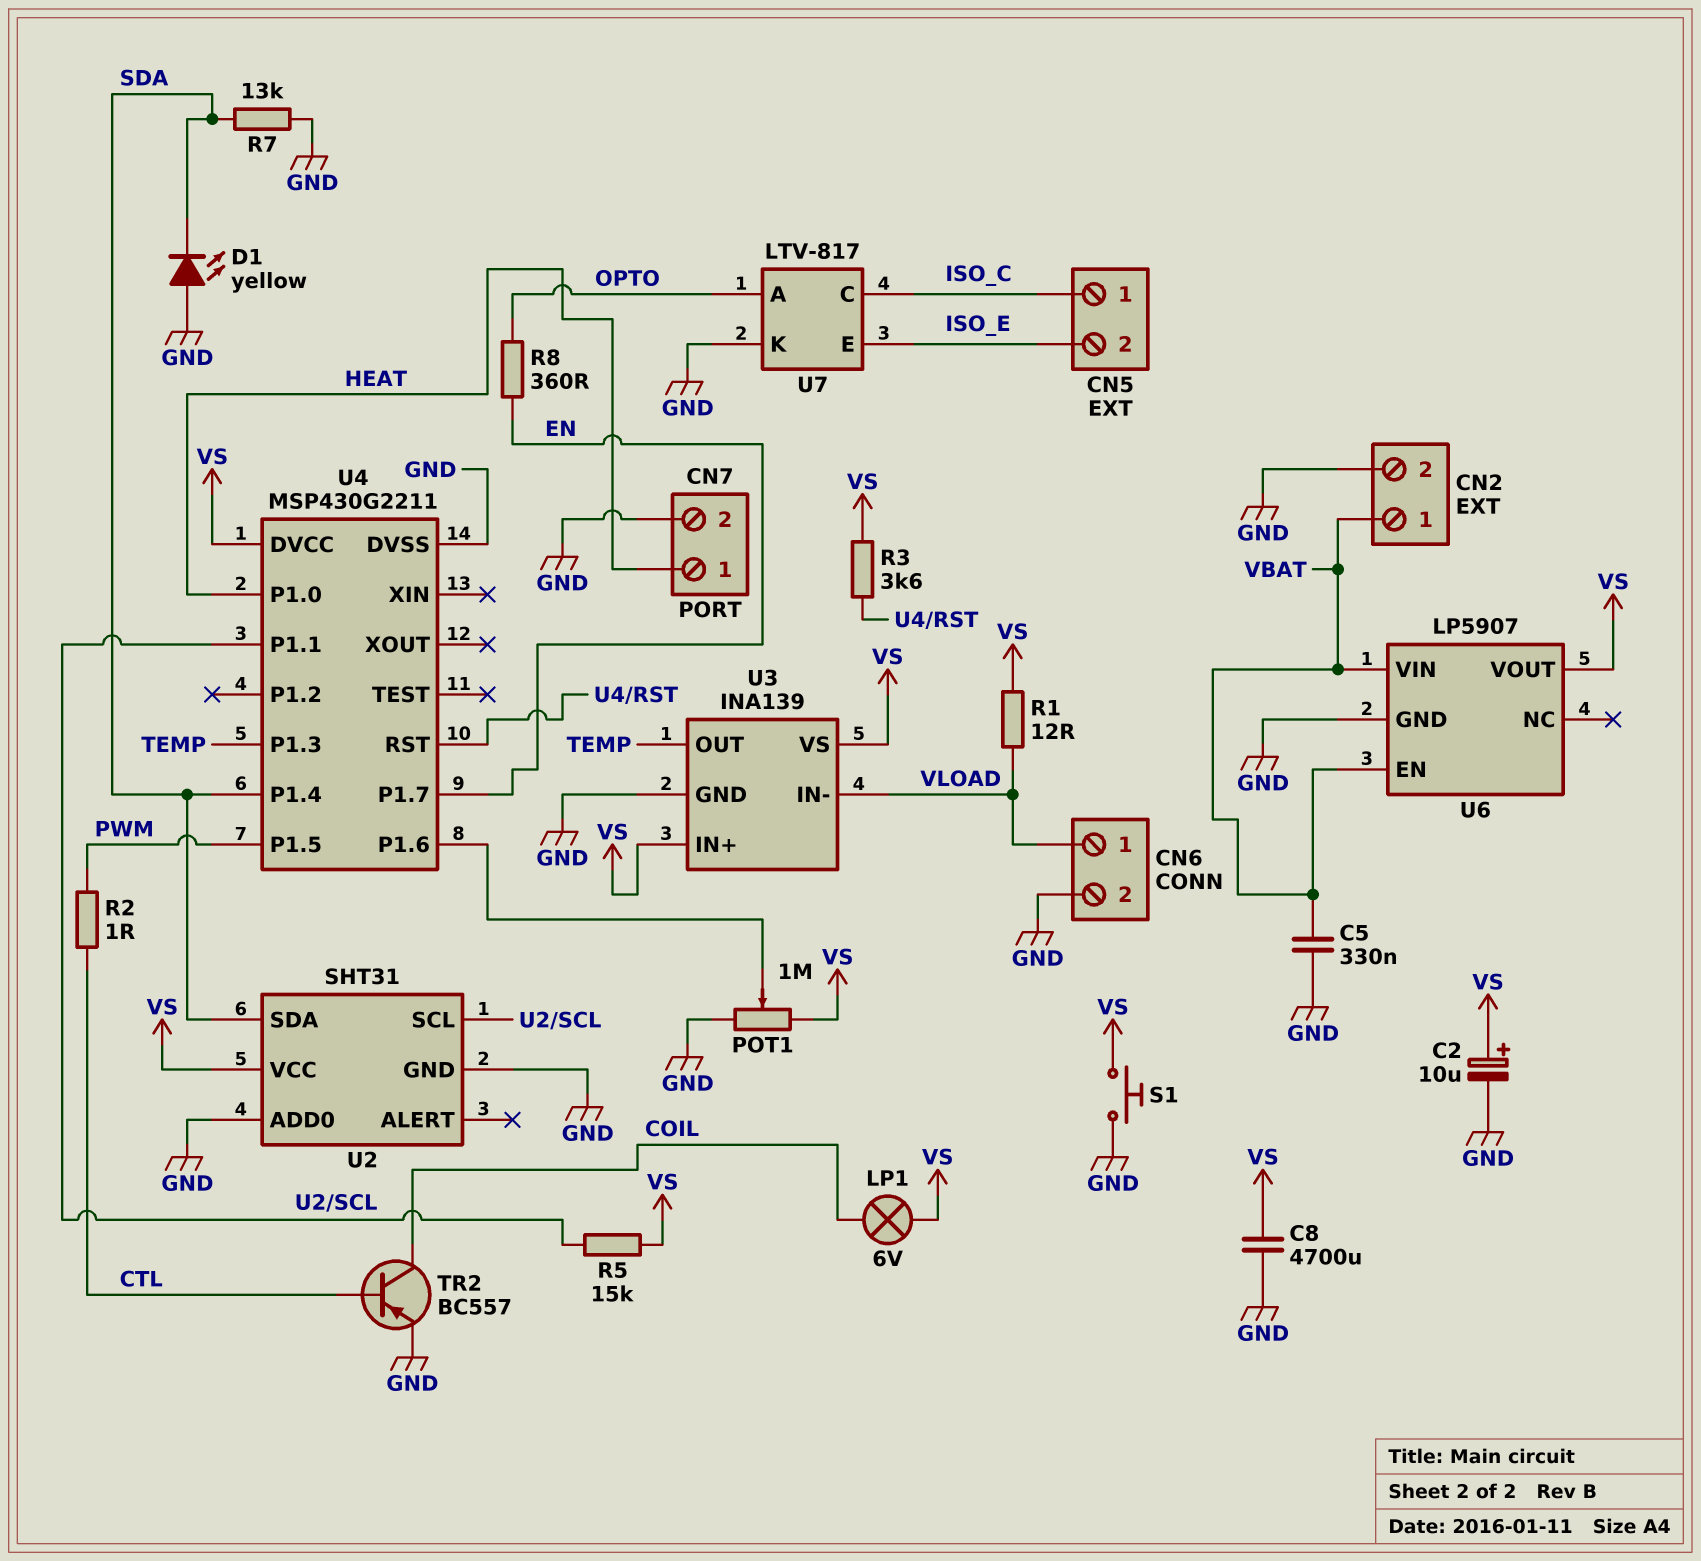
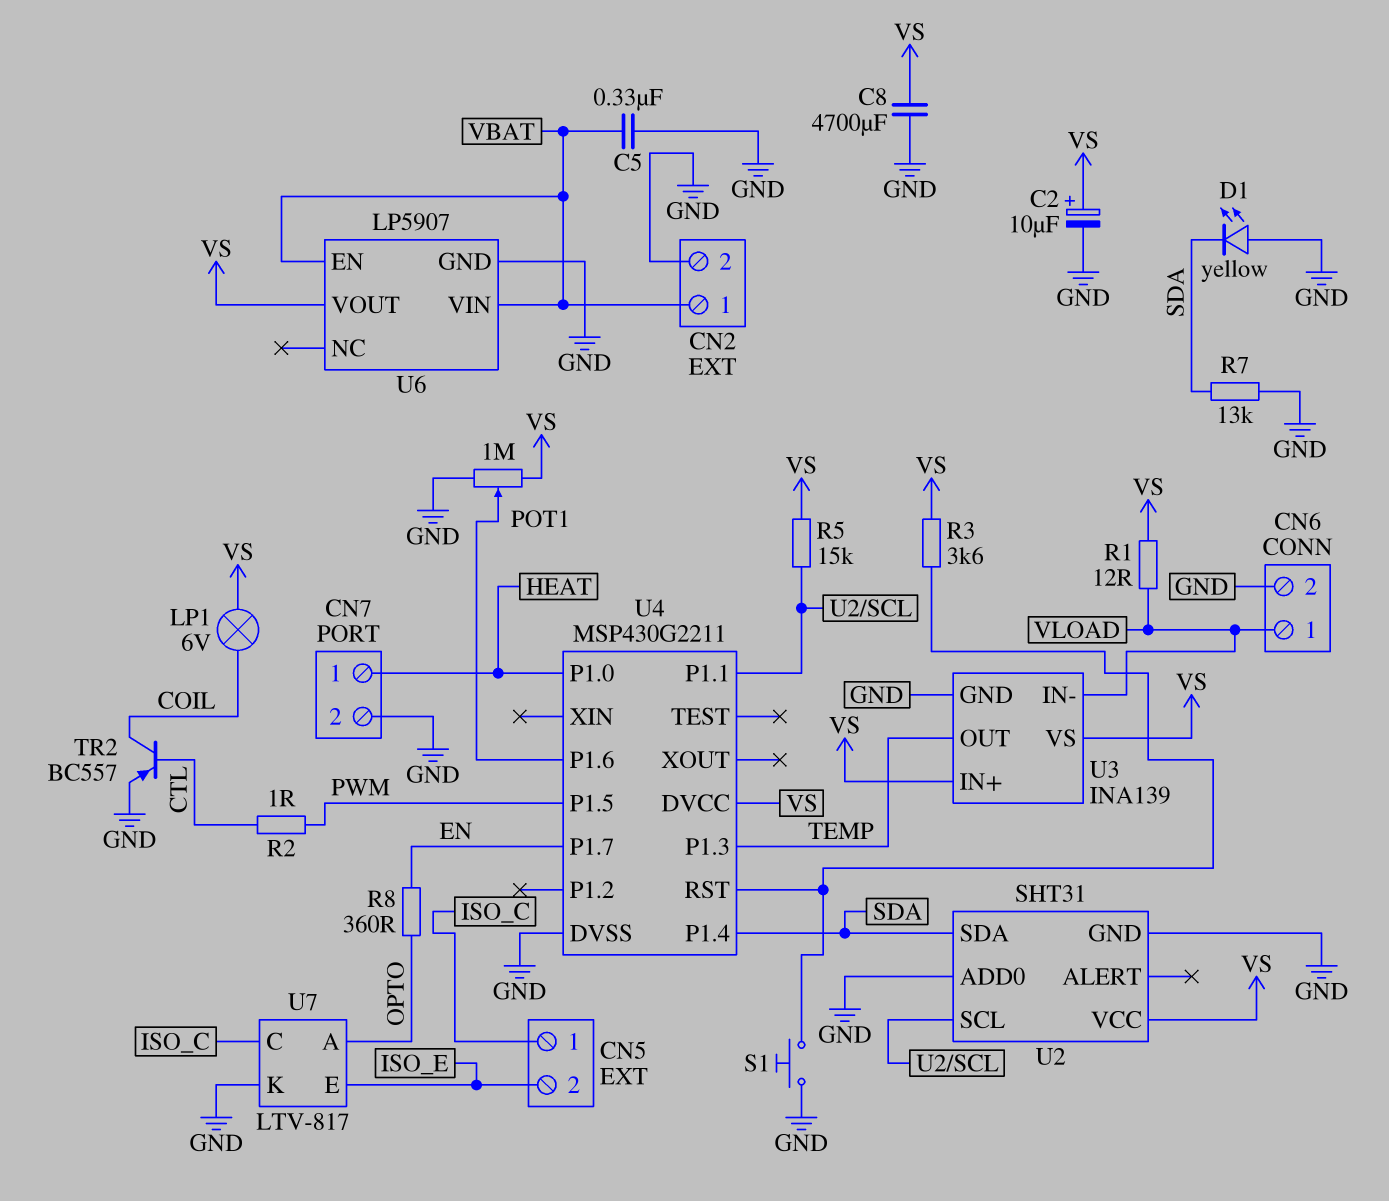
S1: button (GND, VS) -> button (GND, U4/RST)

